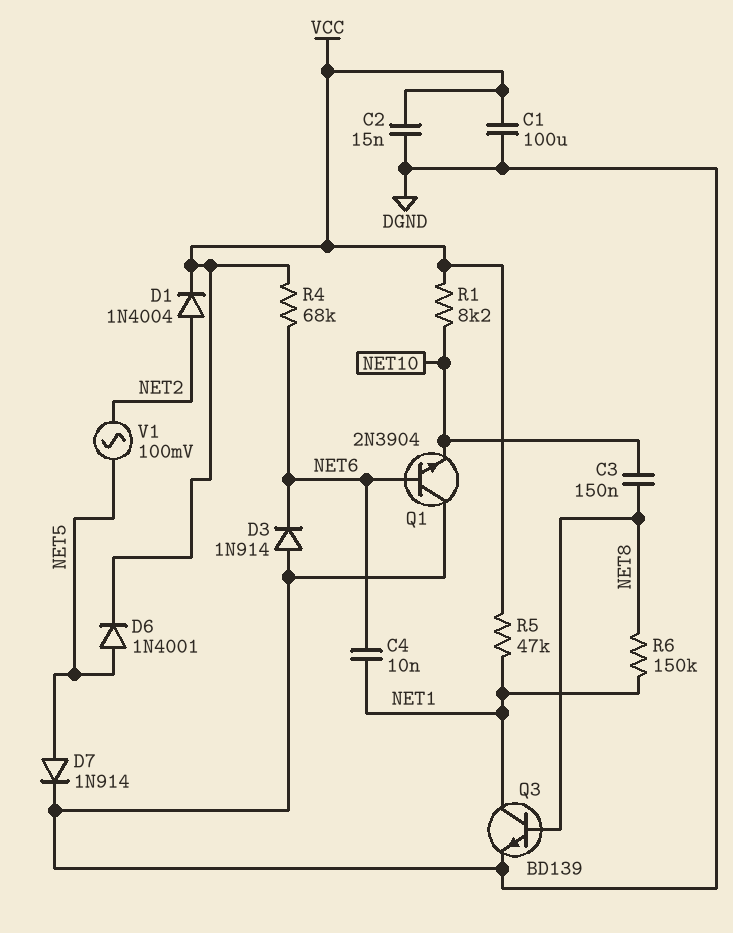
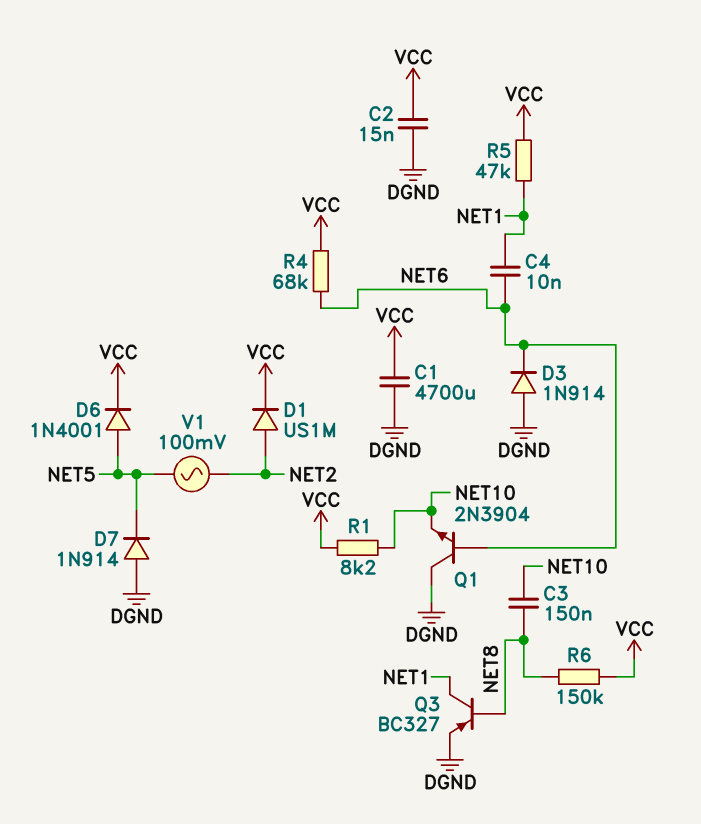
C1: 100uF (DGND, VCC) -> 4700uF (DGND, VCC)
D1: diode 1N4004 (A NET2, K VCC) -> diode US1M (A NET2, K VCC)
D7: diode 1N914 (A NET5, K DGND) -> diode 1N914 (A DGND, K NET5)
Q3: NPN BD139 (B NET8, C NET1, E DGND) -> PNP BC327 (B NET8, C NET1, E DGND)
R6: 150k (NET1, NET8) -> 150k (NET8, VCC)

